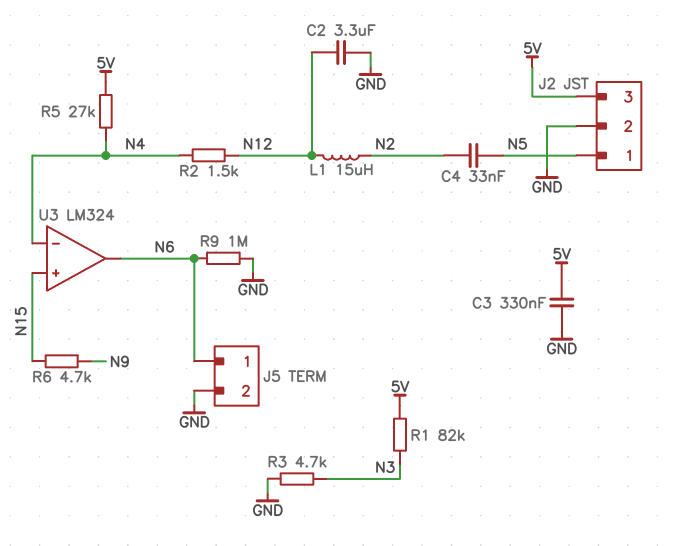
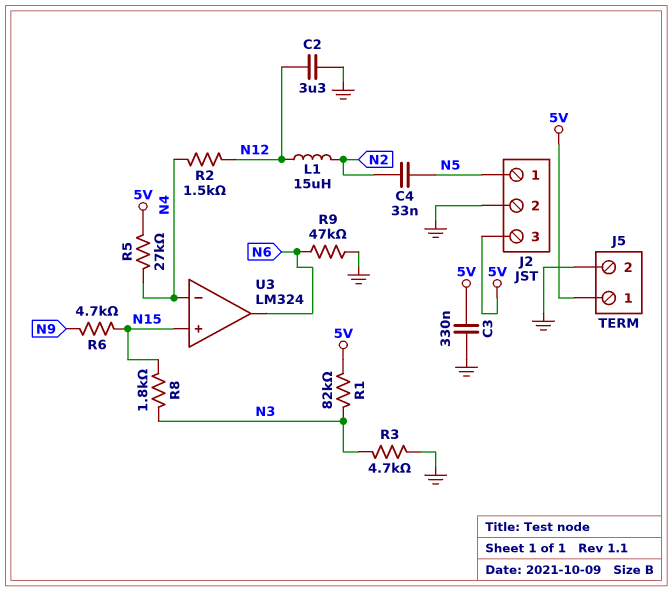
J5 pin 1: N6 -> 5V
R8: none -> 1.8k (N3, N15)
R9: 1M (GND, N6) -> 47k (GND, N6)

